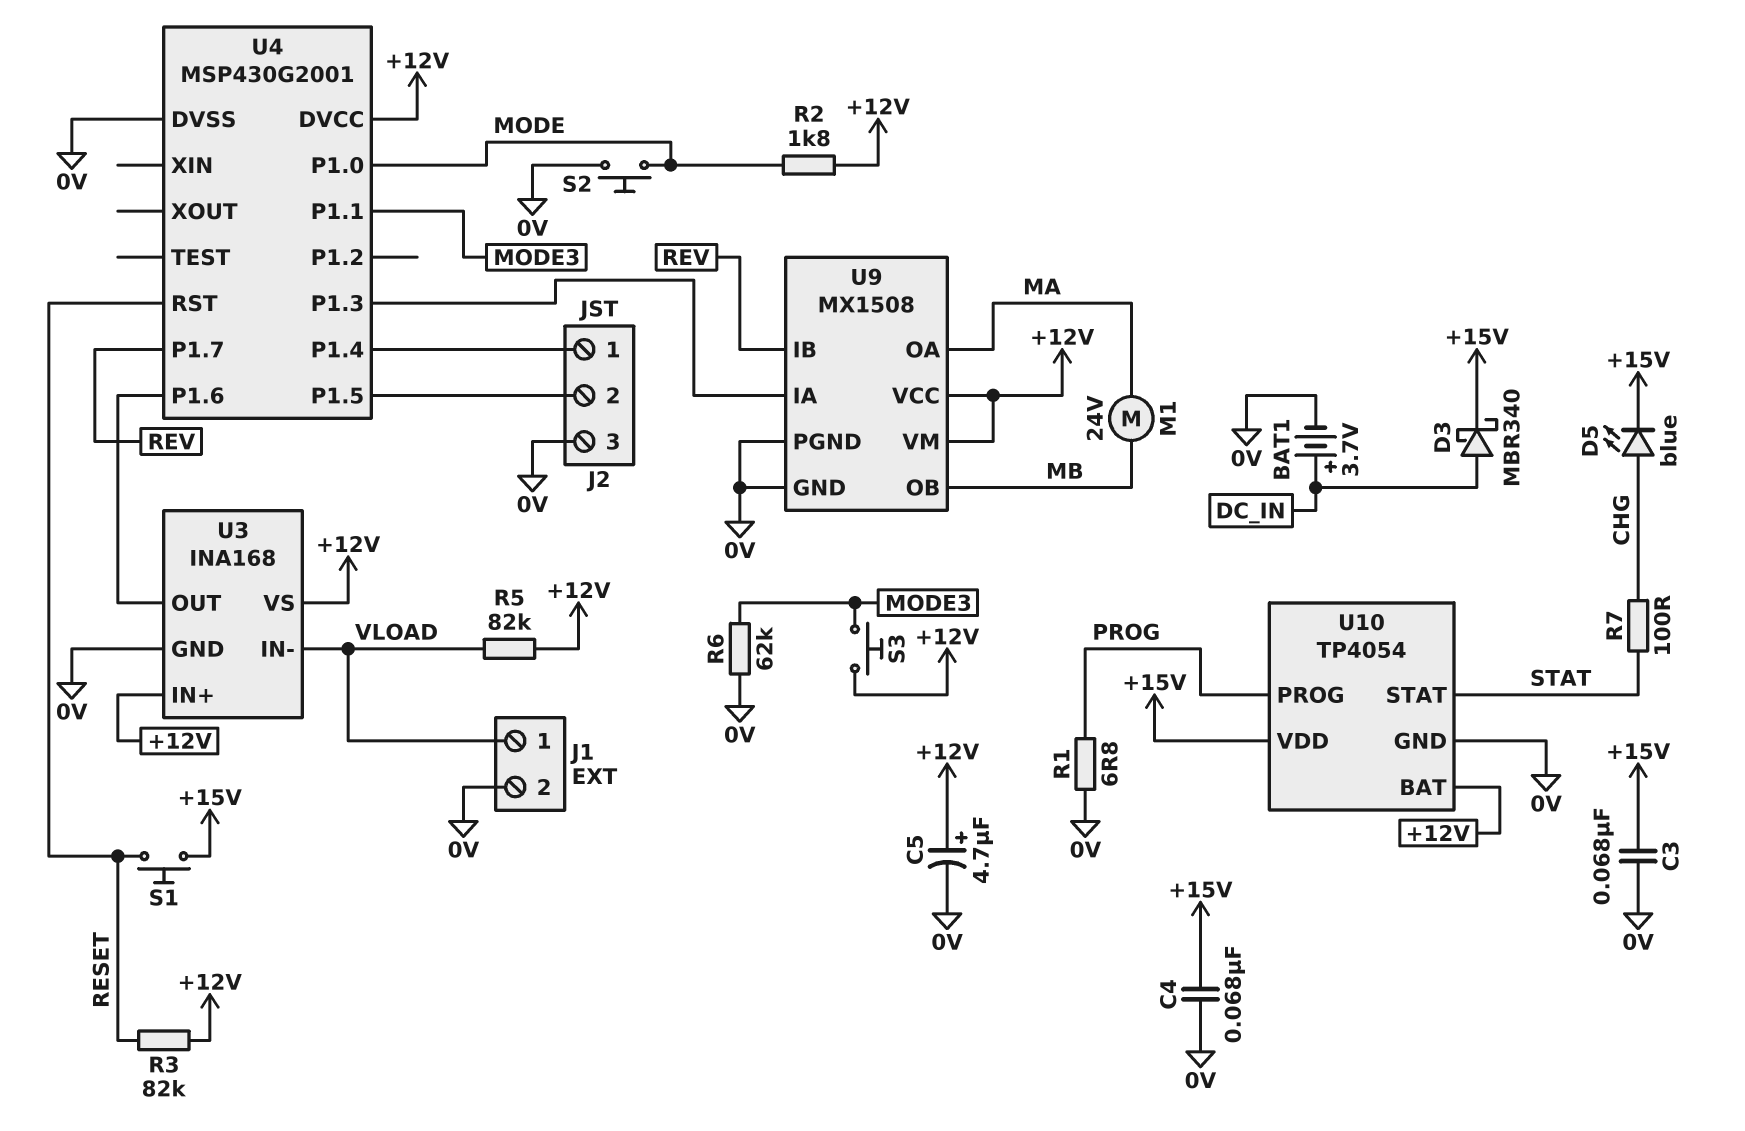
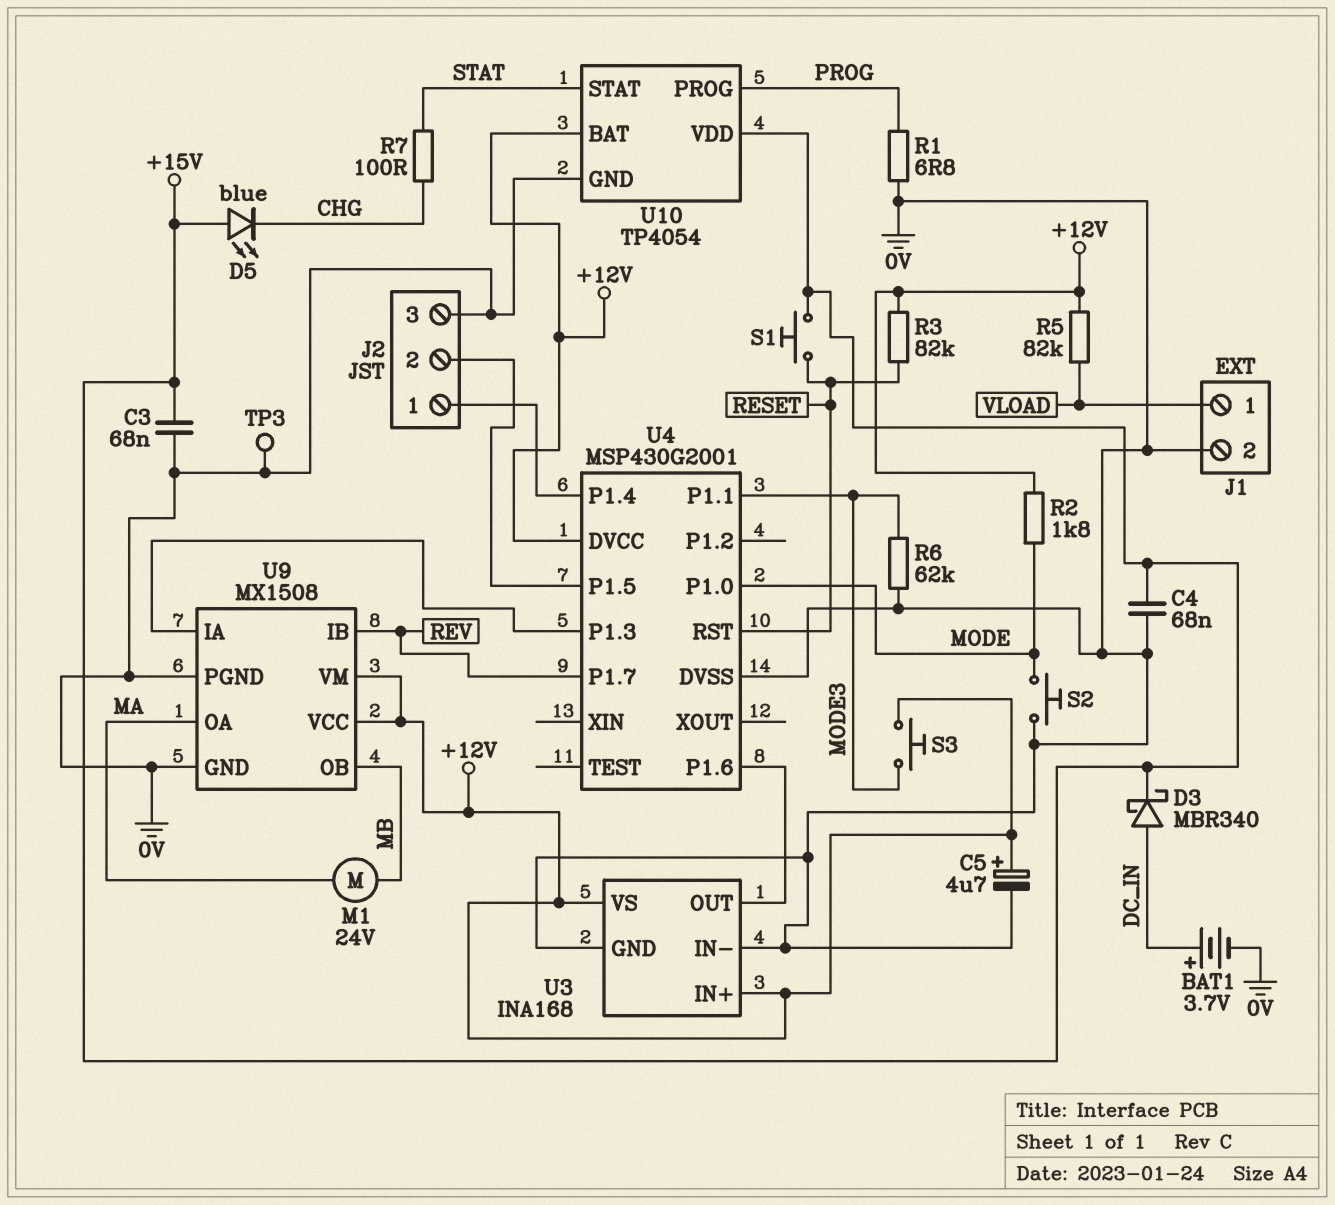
D5: LED blue (A CHG, K +15V) -> LED blue (A +15V, K CHG)
TP3: none -> test point (0V)
U3 pin IN-: VLOAD -> 0V

